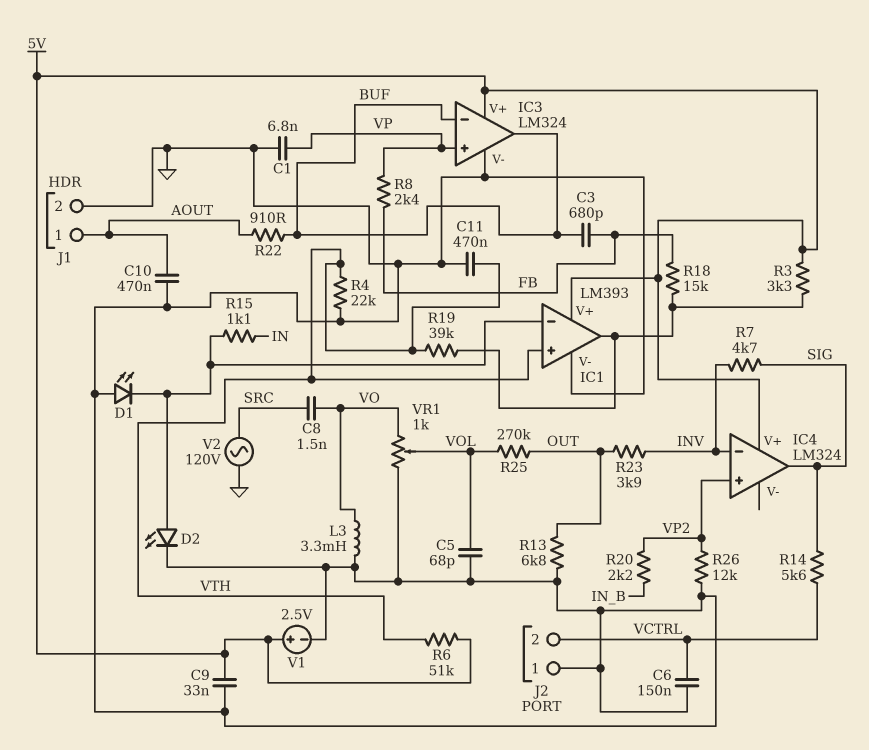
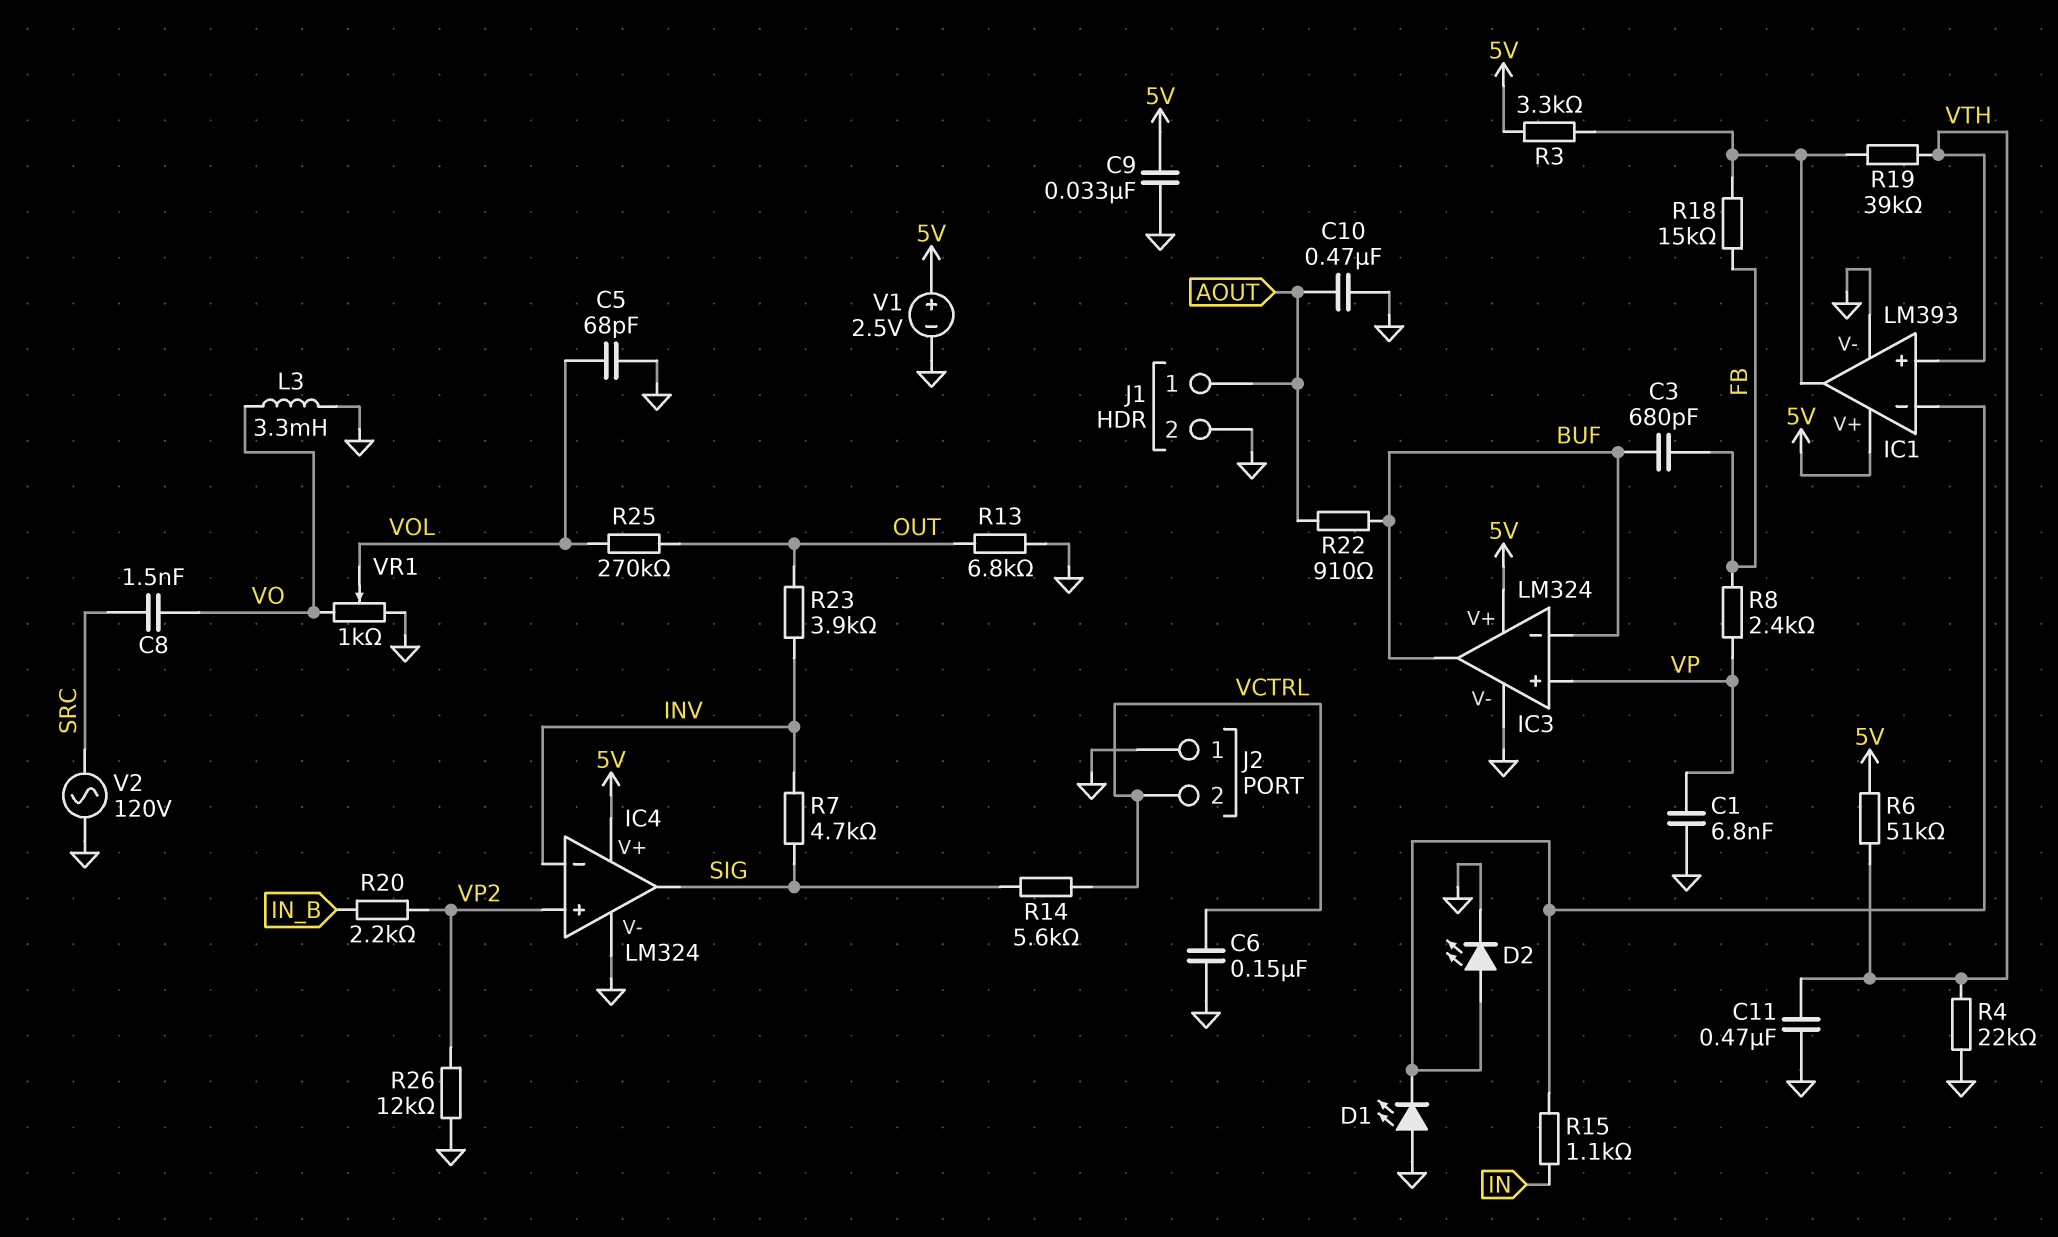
IC4 pin V-: none -> GND

